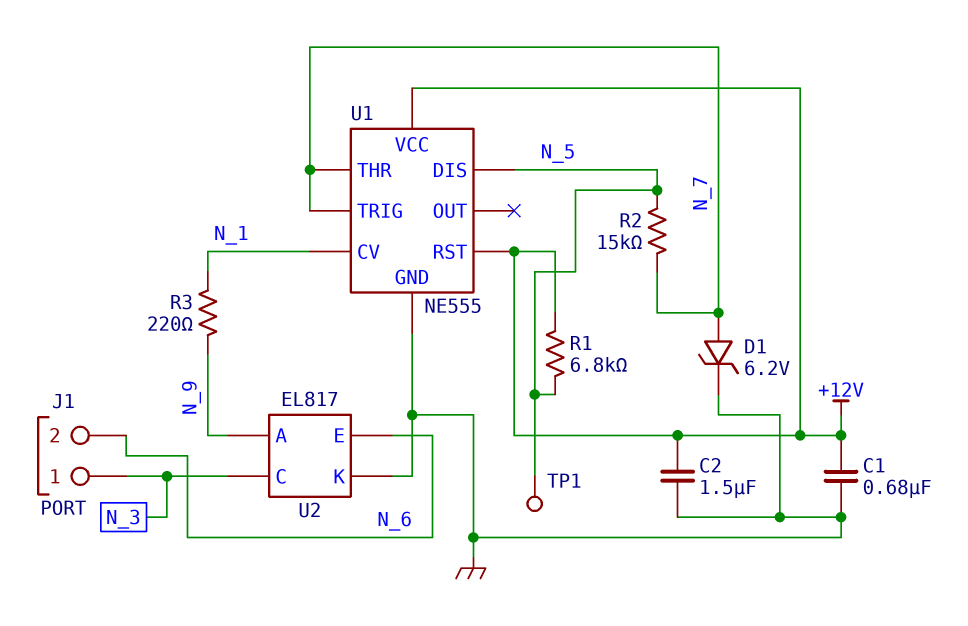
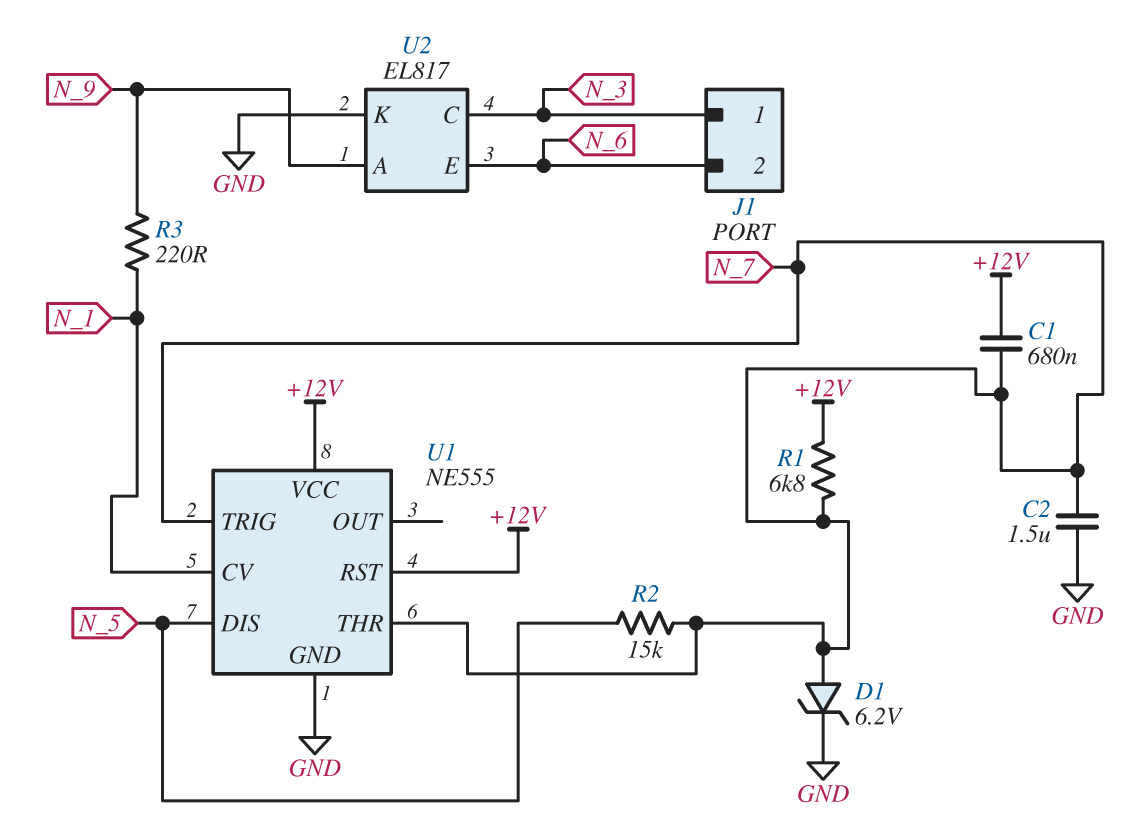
C1: 680nF (+12V, GND) -> 680nF (+12V, N_7)
C2: 1.5uF (+12V, GND) -> 1.5uF (GND, N_7)
R1: 6.8k (+12V, N_5) -> 6.8k (+12V, N_7)
TP1: test point (N_5) -> none

